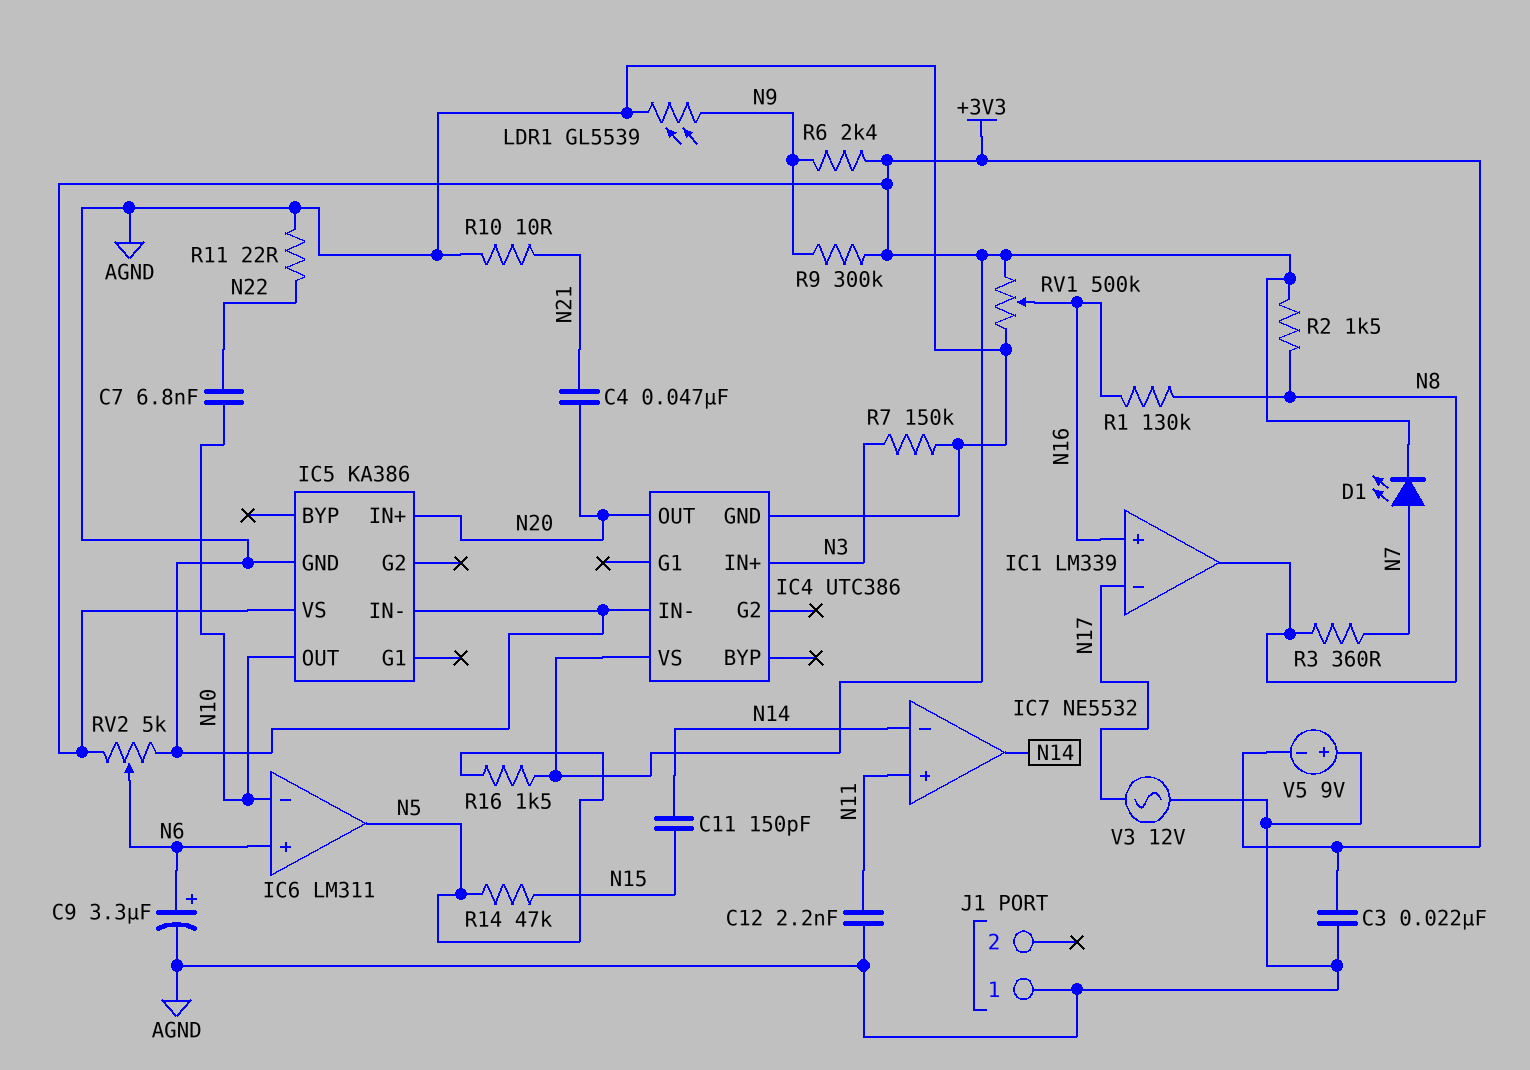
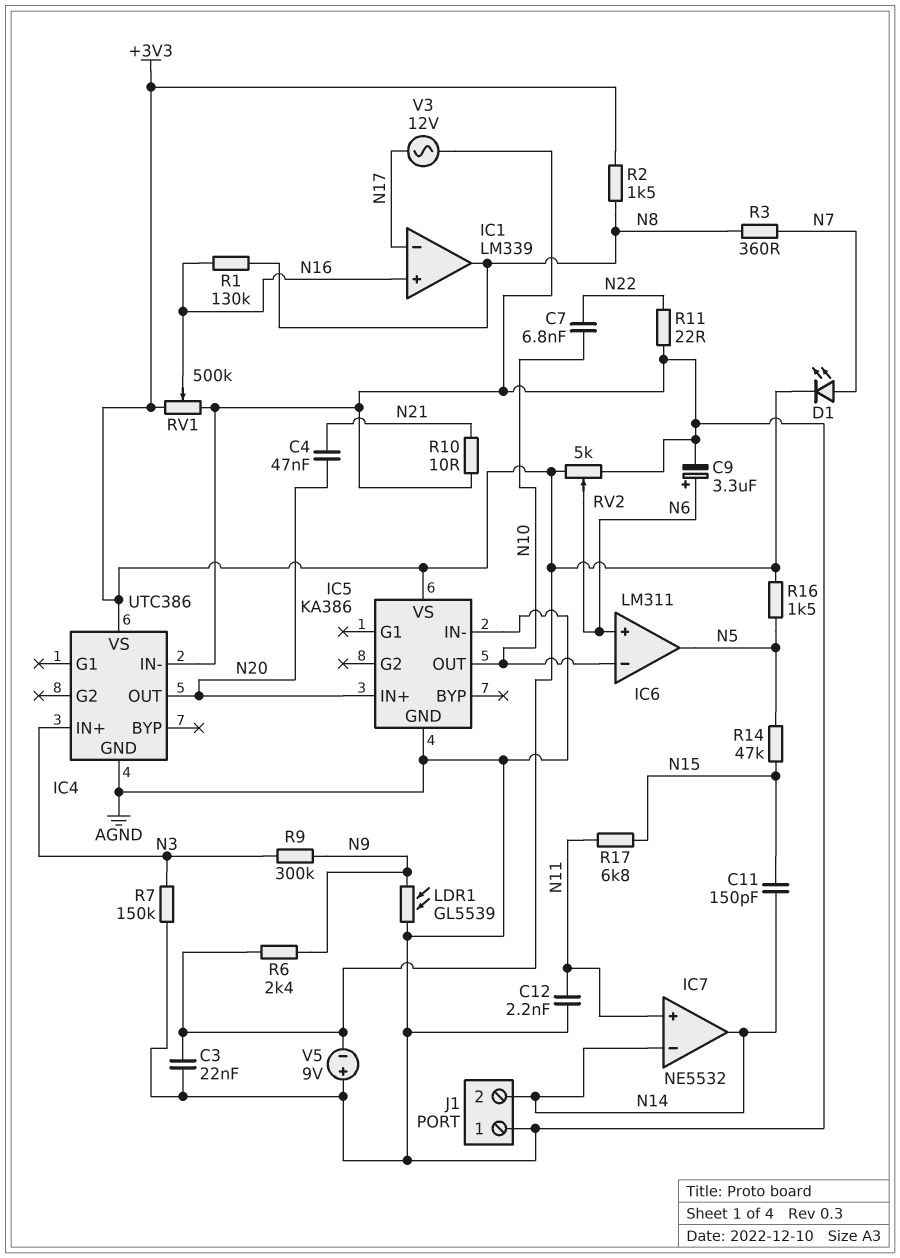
J1 pin 2: none -> N14
R9: 300k (+3V3, N9) -> 300k (N3, N9)
R17: none -> 6.8k (N11, N15)

